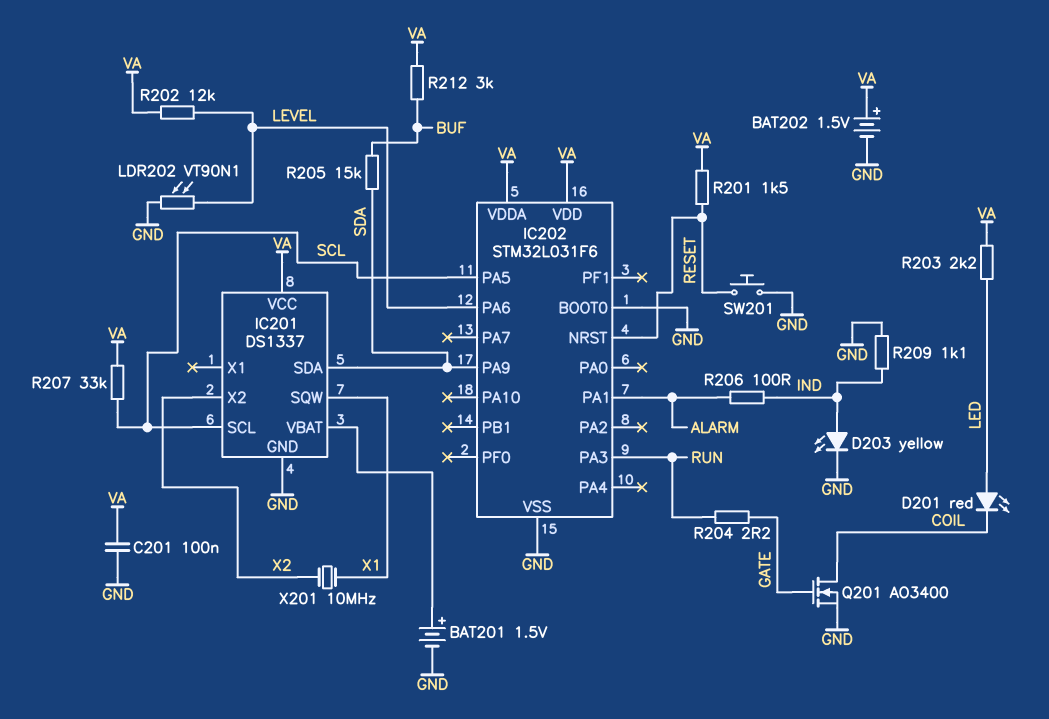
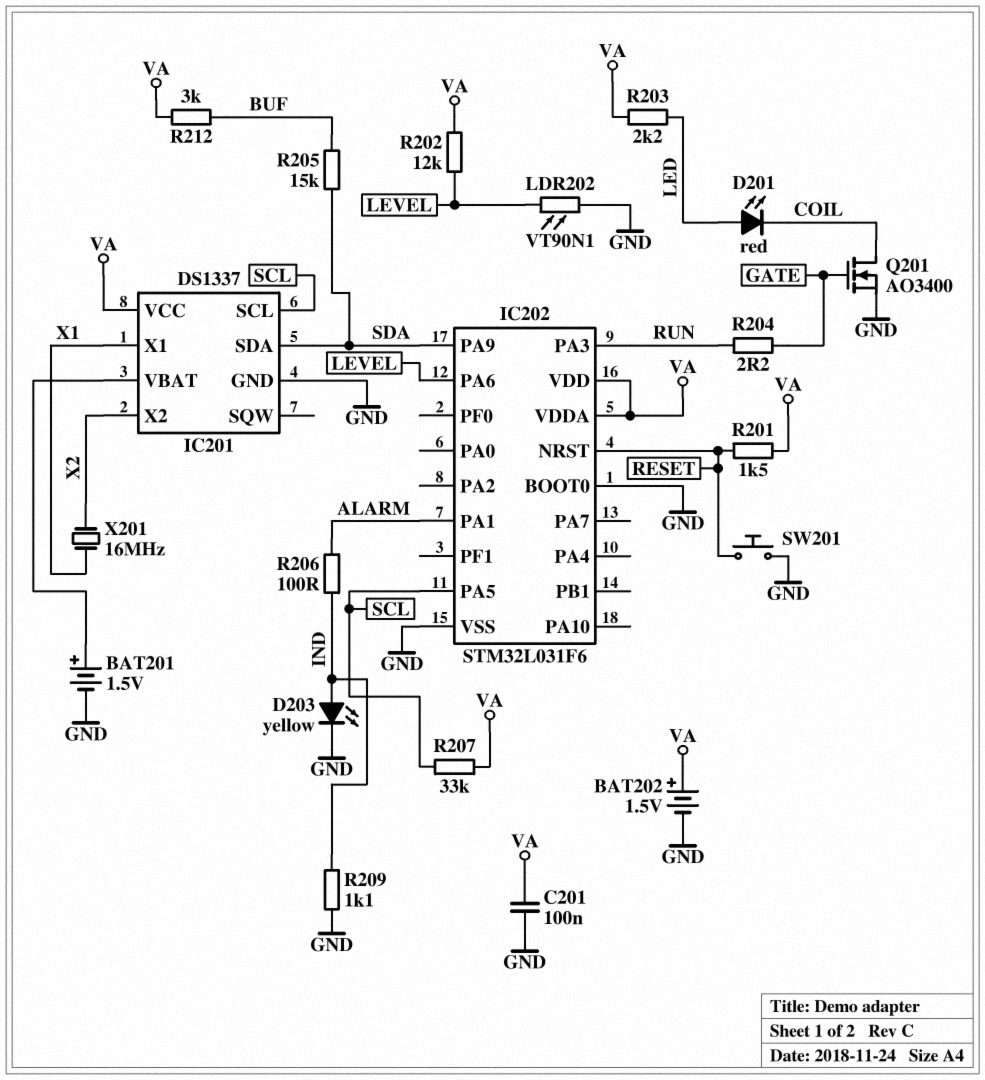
IC201 pin SQW: X1 -> none
IC201 pin X1: none -> X1
X201: 10MHz (X1, X2) -> 16MHz (X1, X2)

